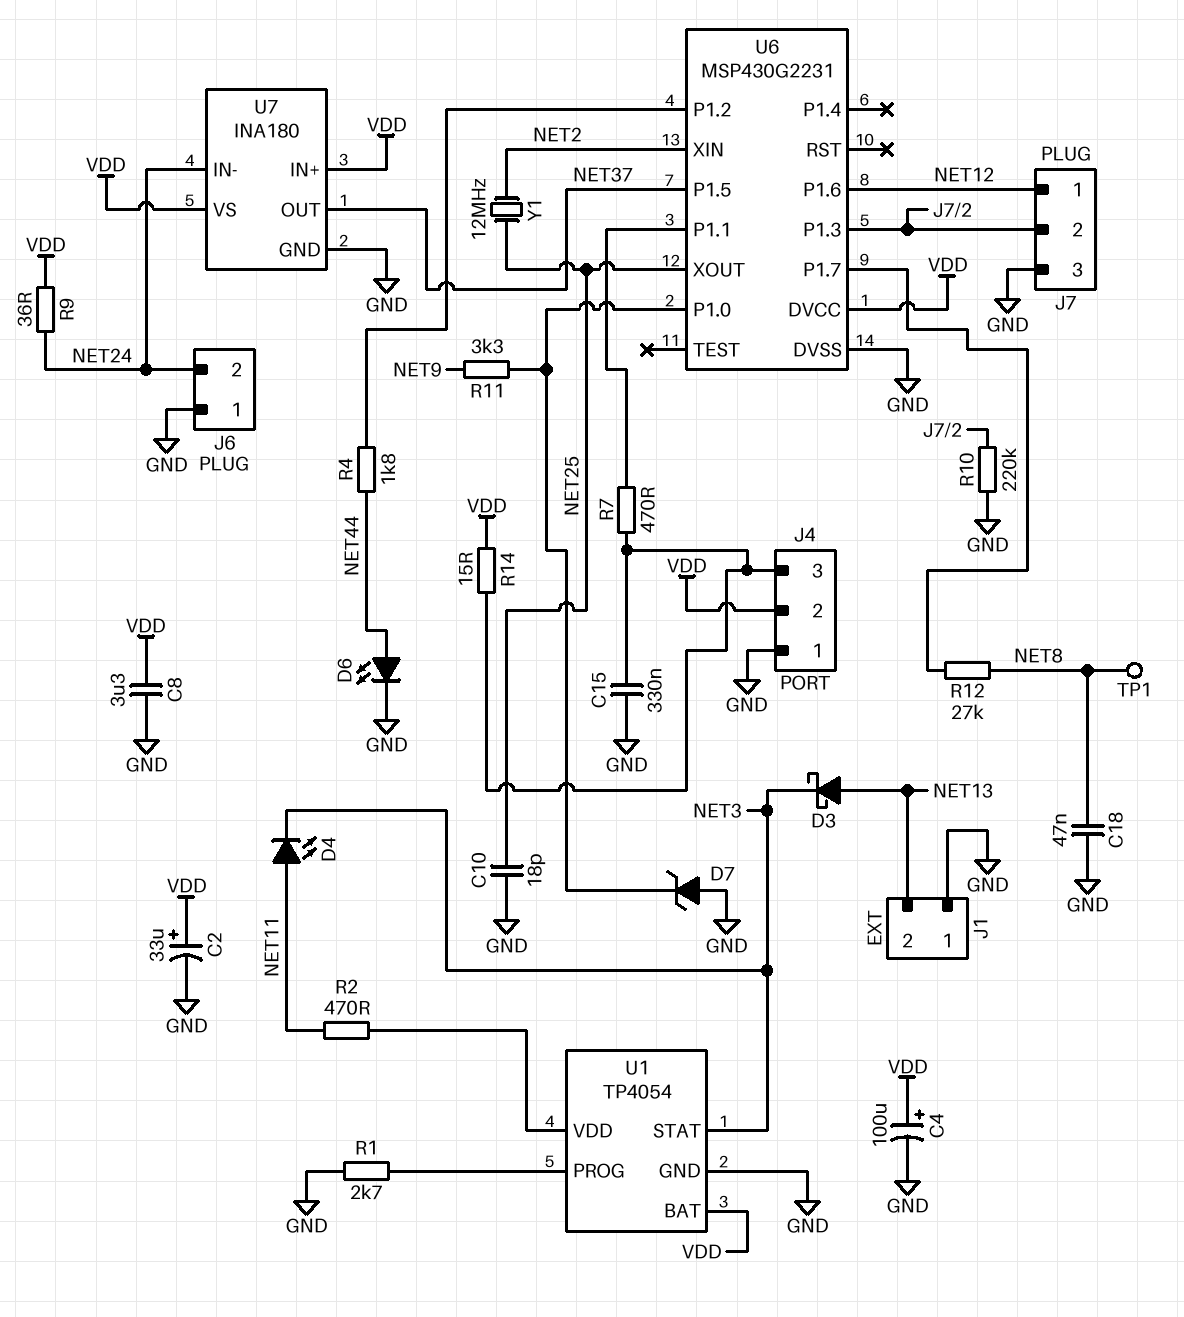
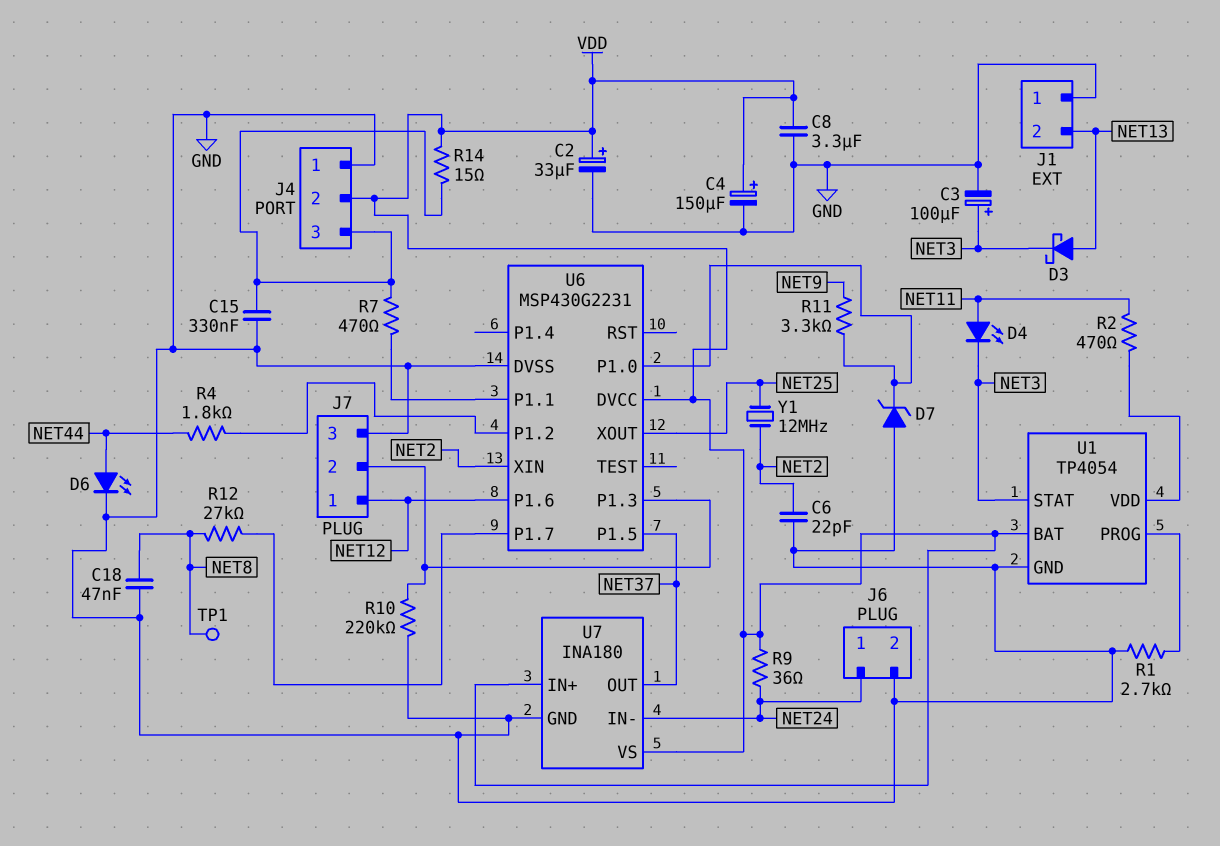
C3: none -> 100uF (plus NET3, minus GND)
C4: 100uF (plus VDD, minus GND) -> 150uF (plus VDD, minus GND)
C6: none -> 22pF (GND, NET2)
C10: 18pF (GND, NET25) -> none
J6 pin 1: GND -> NET24
J6 pin 2: NET24 -> GND

